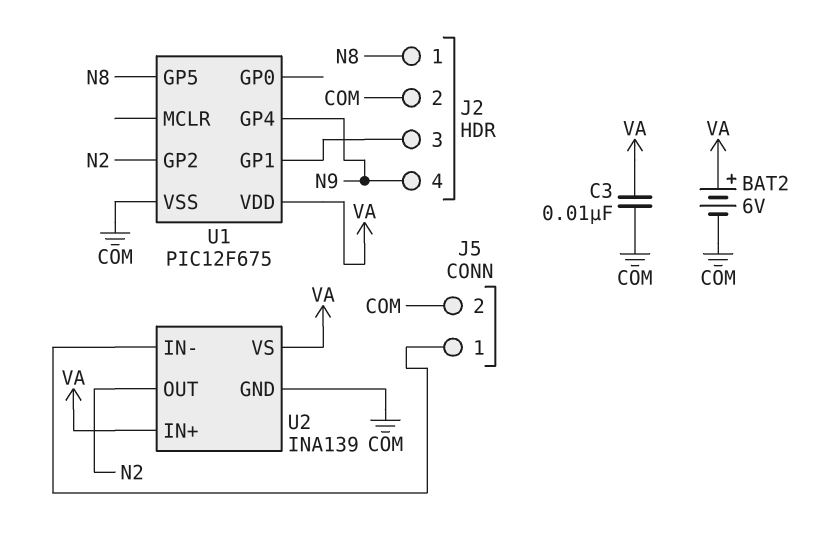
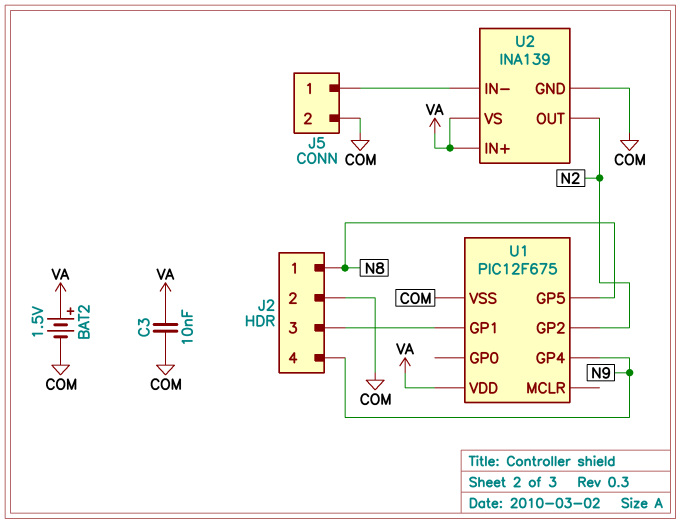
BAT2: 6V (plus VA, minus COM) -> 1.5V (plus VA, minus COM)

